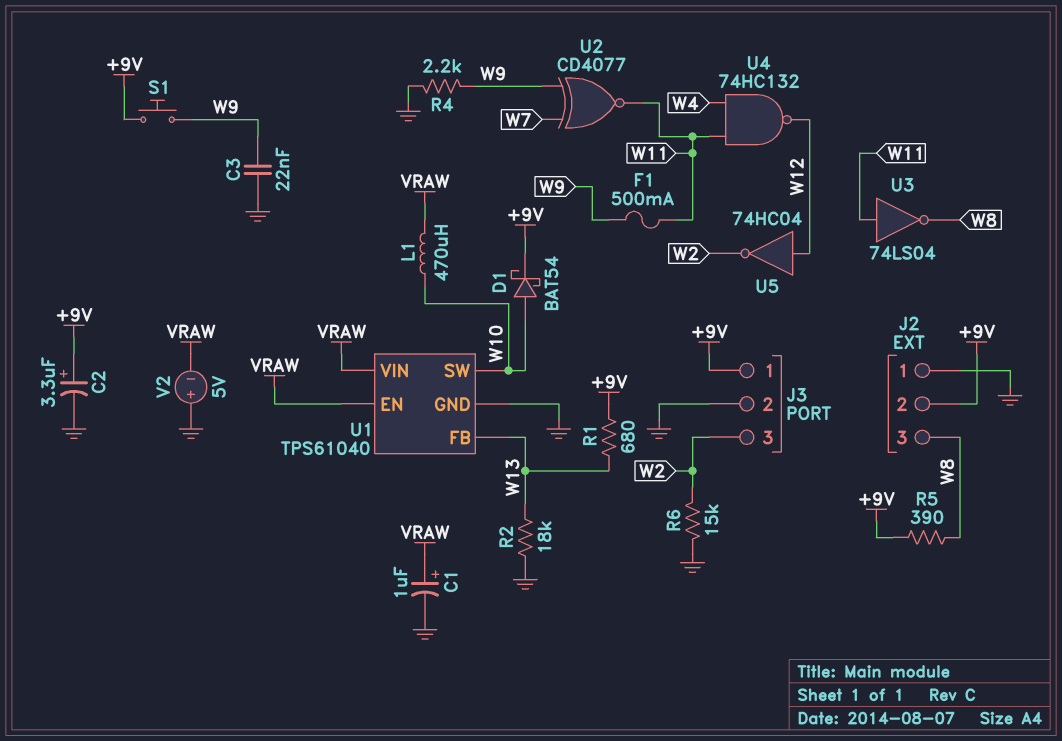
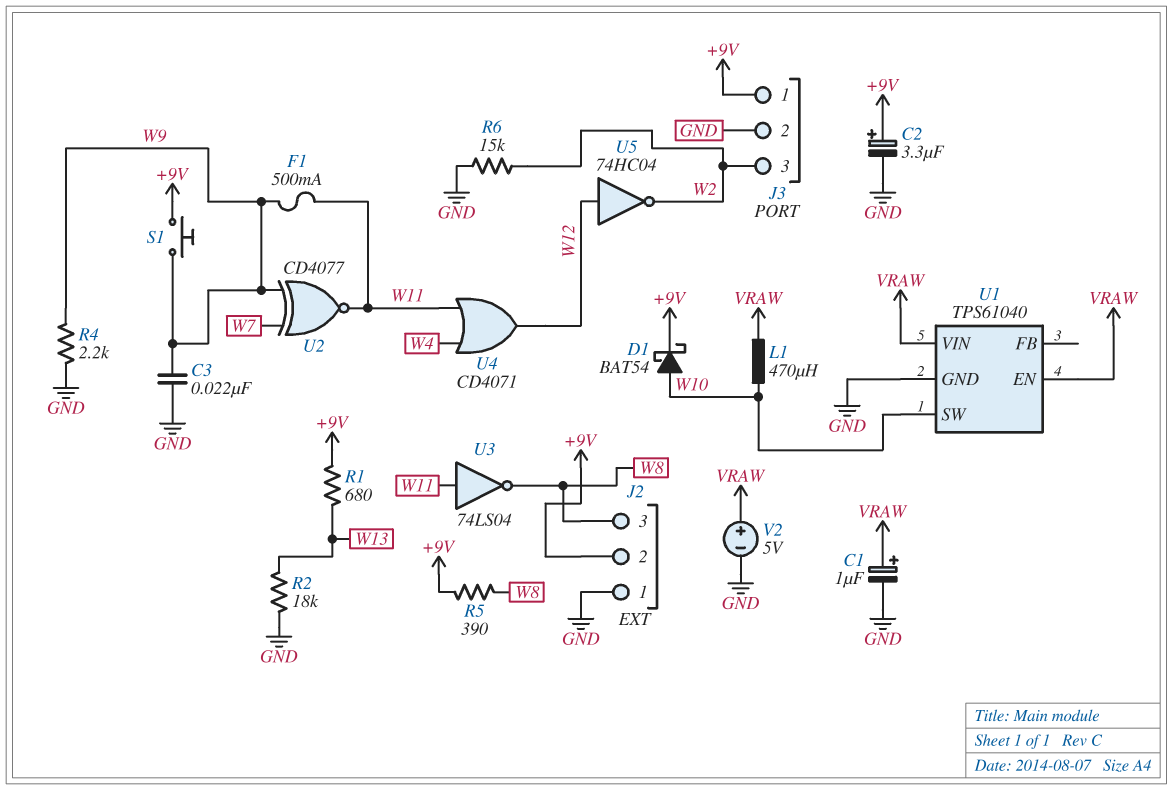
U1 pin FB: W13 -> none
U4: NAND 74HC132 (in W4, in W11, out W12) -> OR CD4071 (in W4, in W11, out W12)
V2: 5V (plus GND, minus VRAW) -> 5V (plus VRAW, minus GND)

